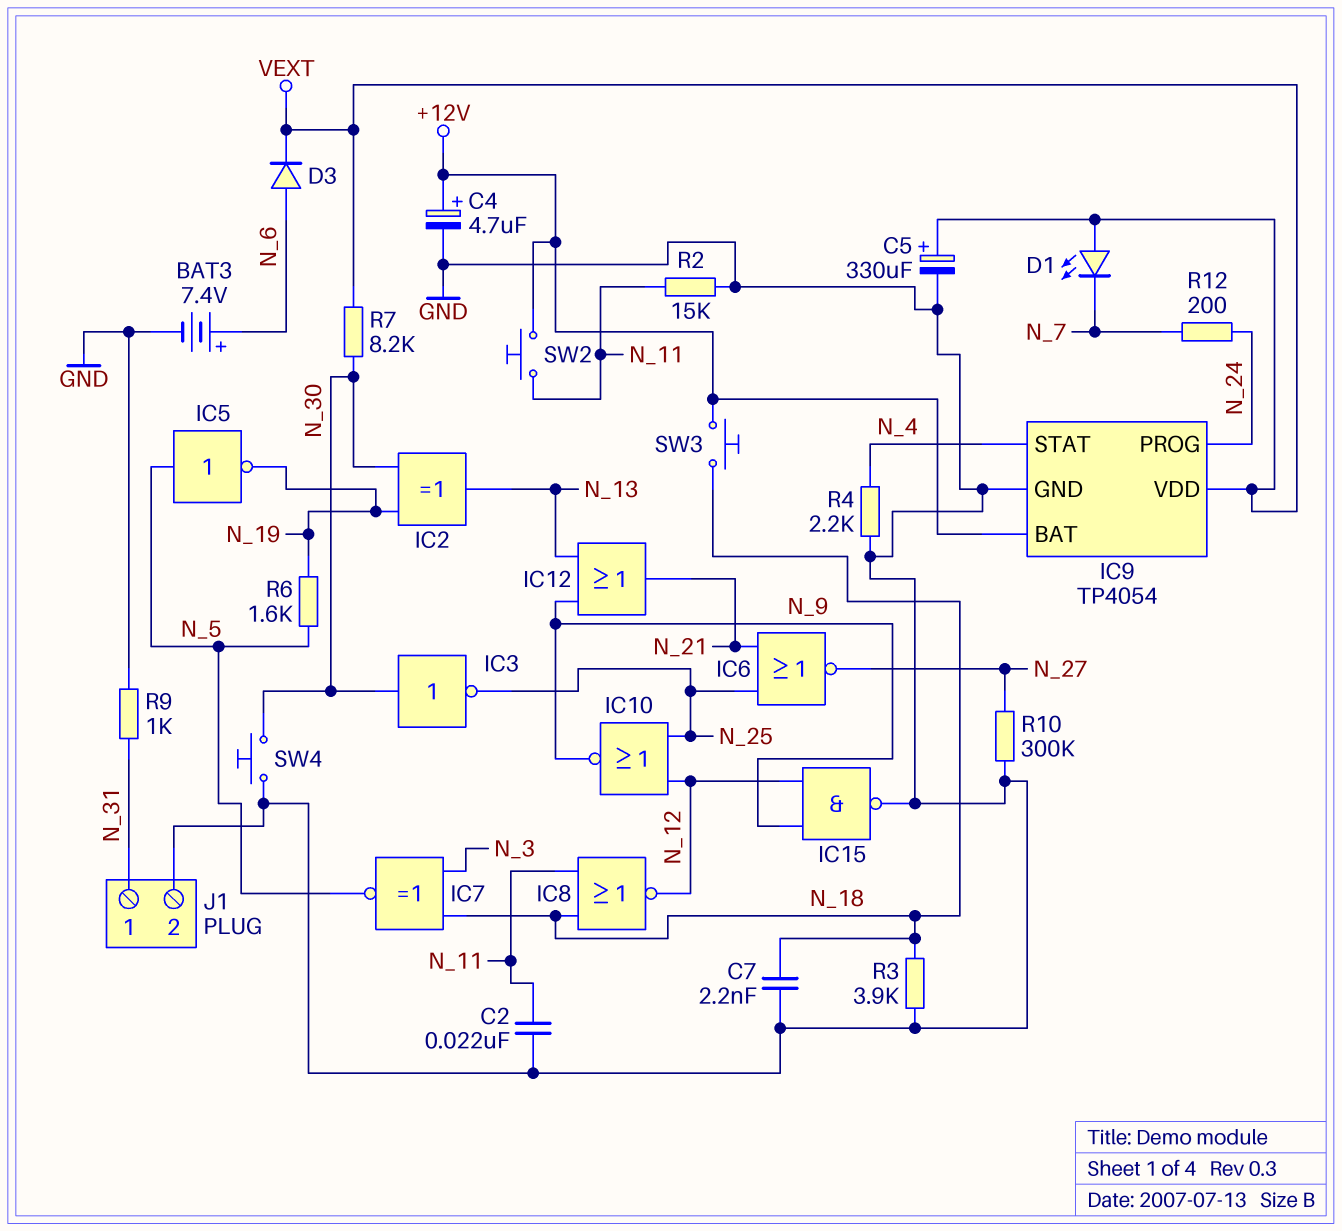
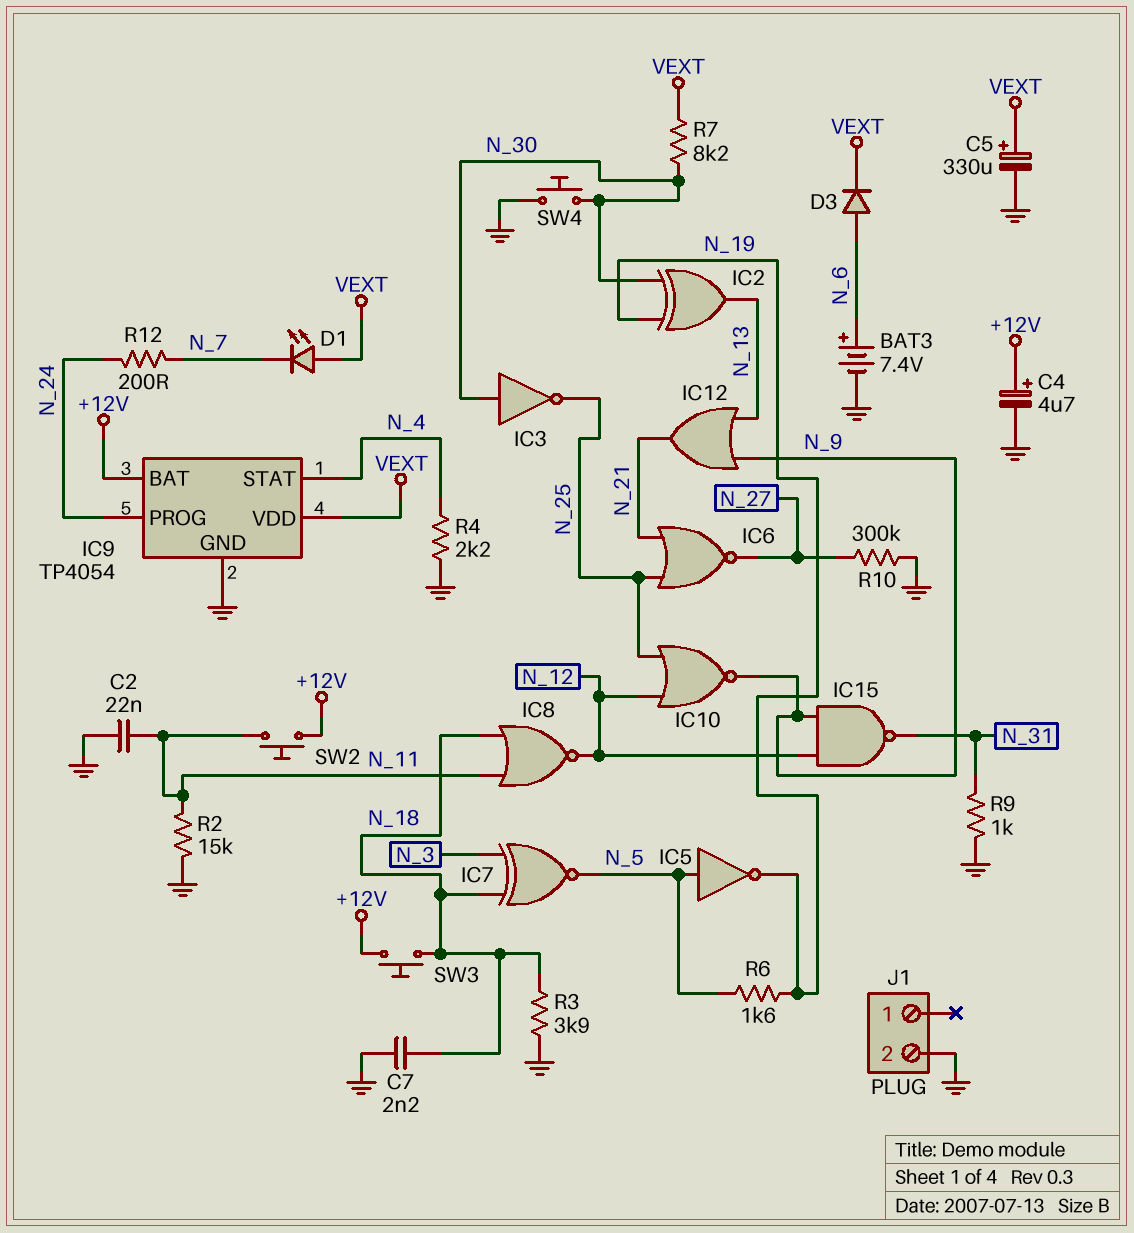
IC15: NAND (in N_9, in N_12, out GND) -> NAND (in N_9, in N_12, out N_31)
J1 pin 1: N_31 -> none

